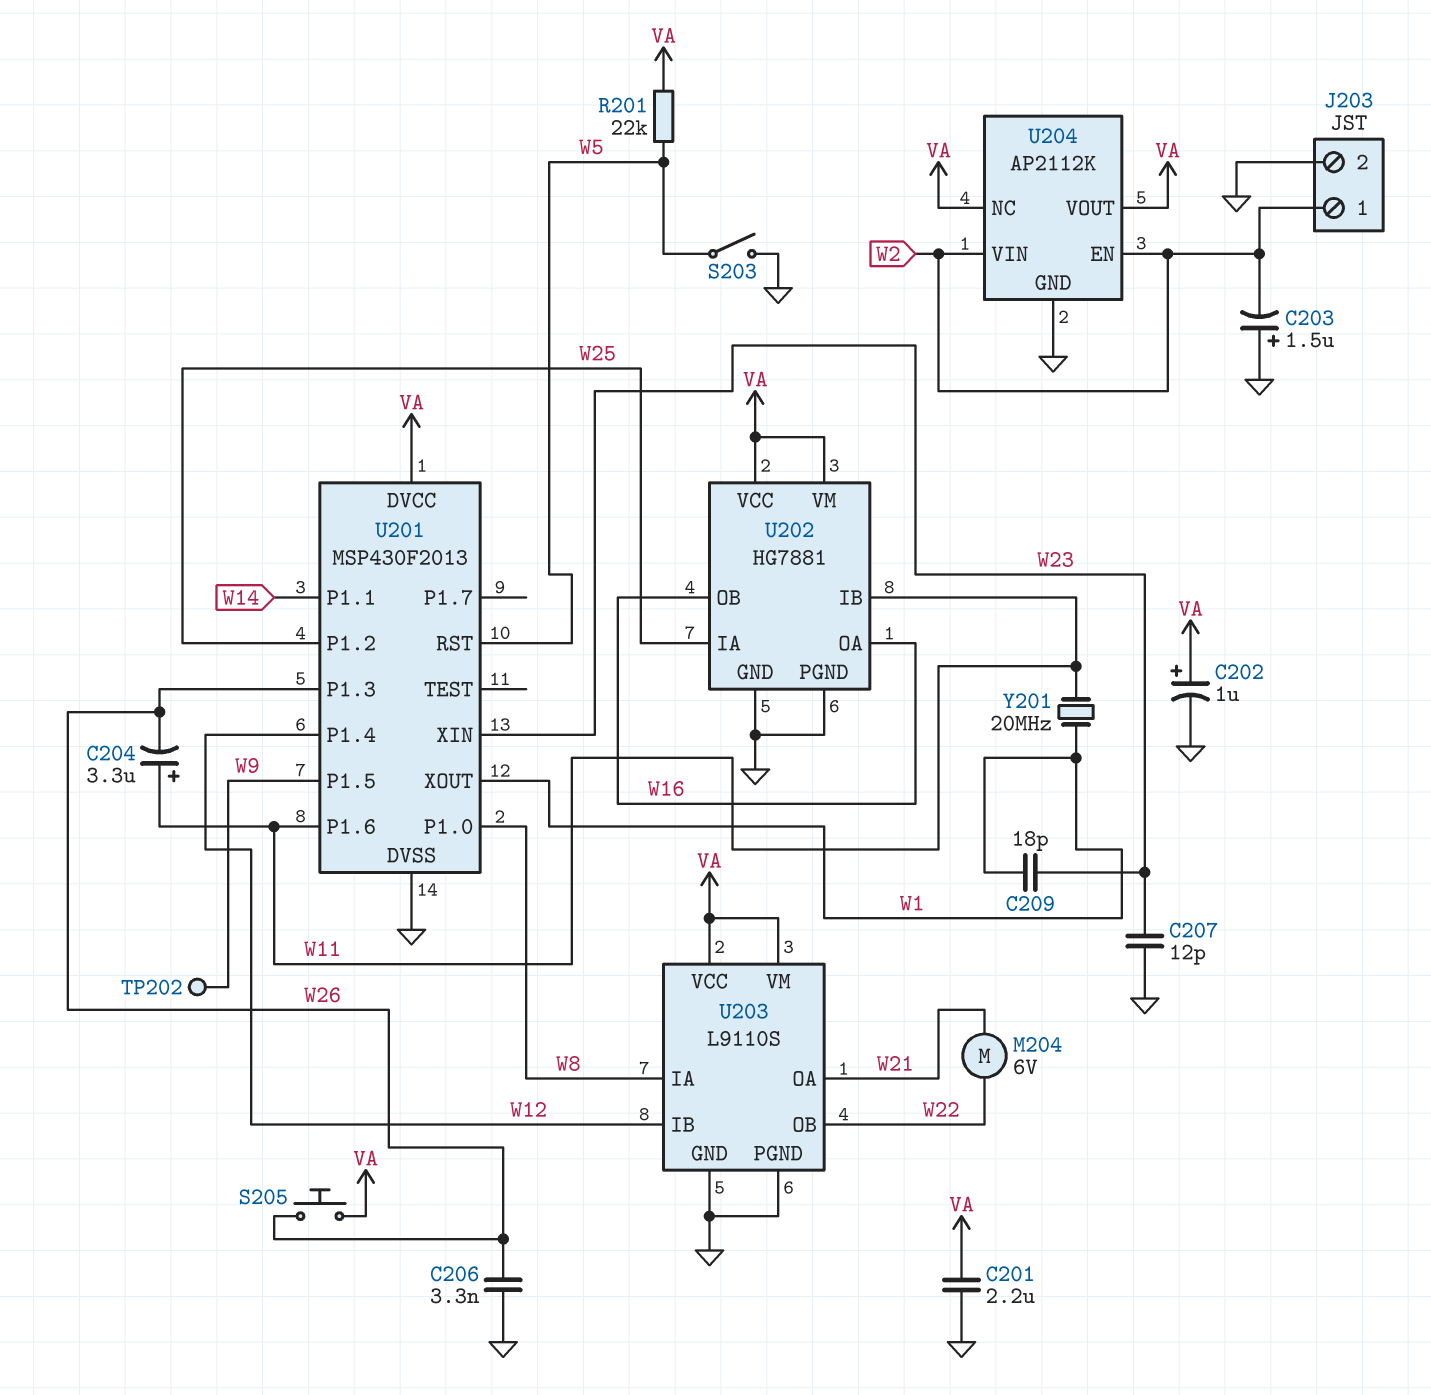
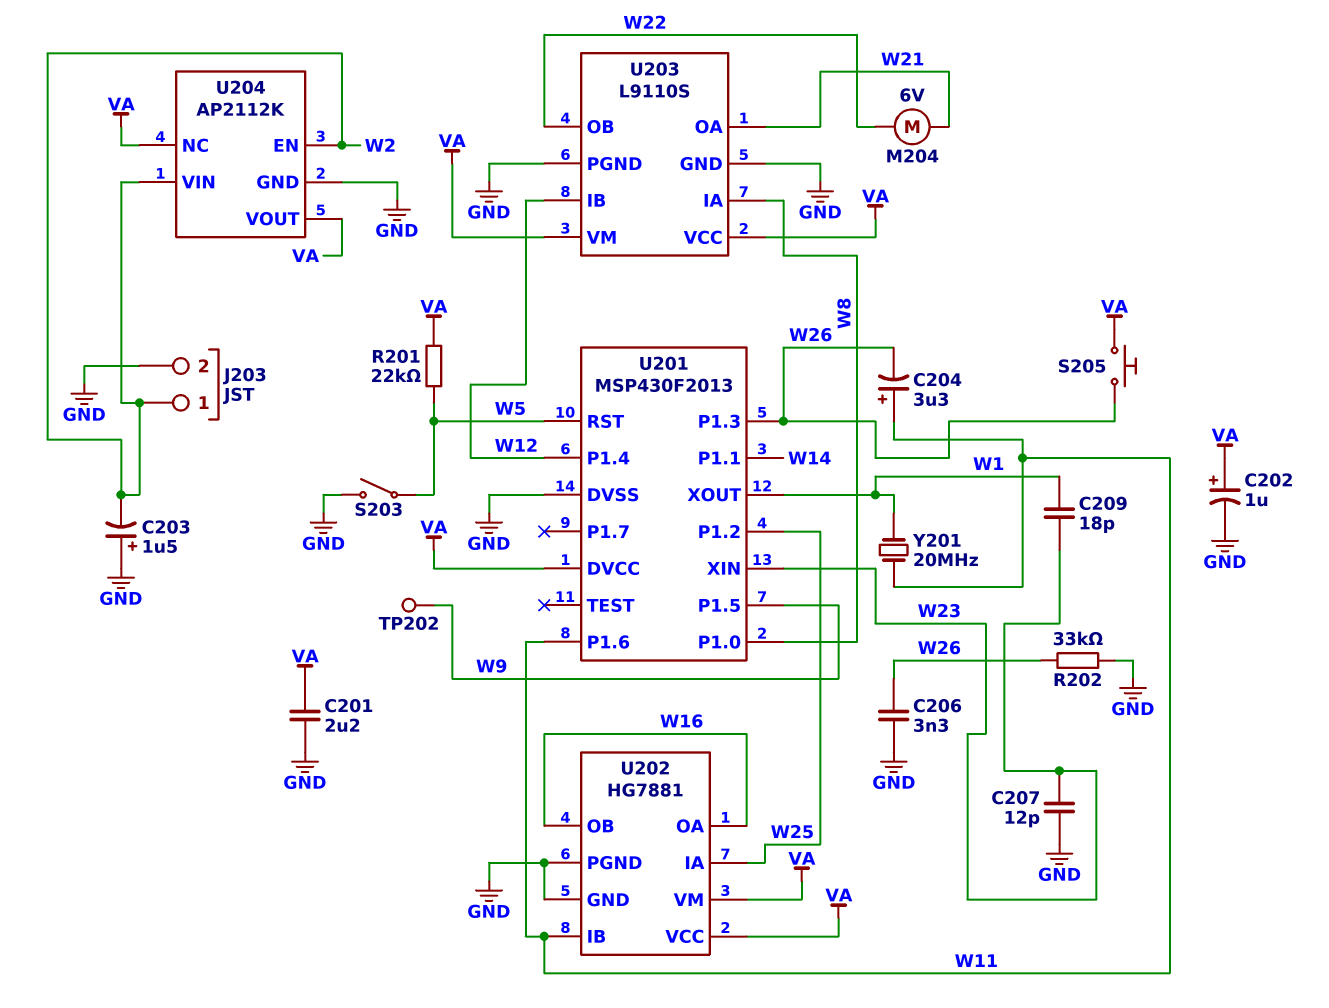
R202: none -> 33k (GND, W26)

